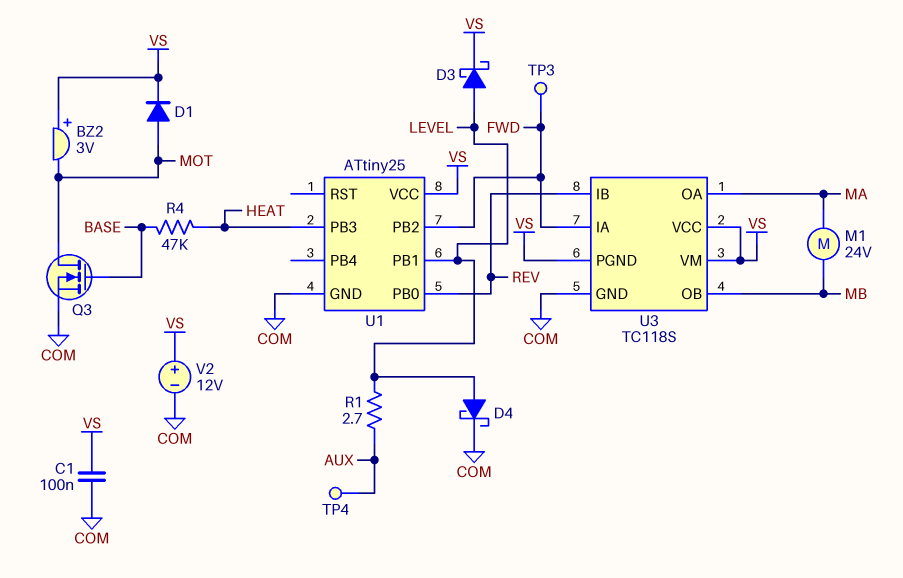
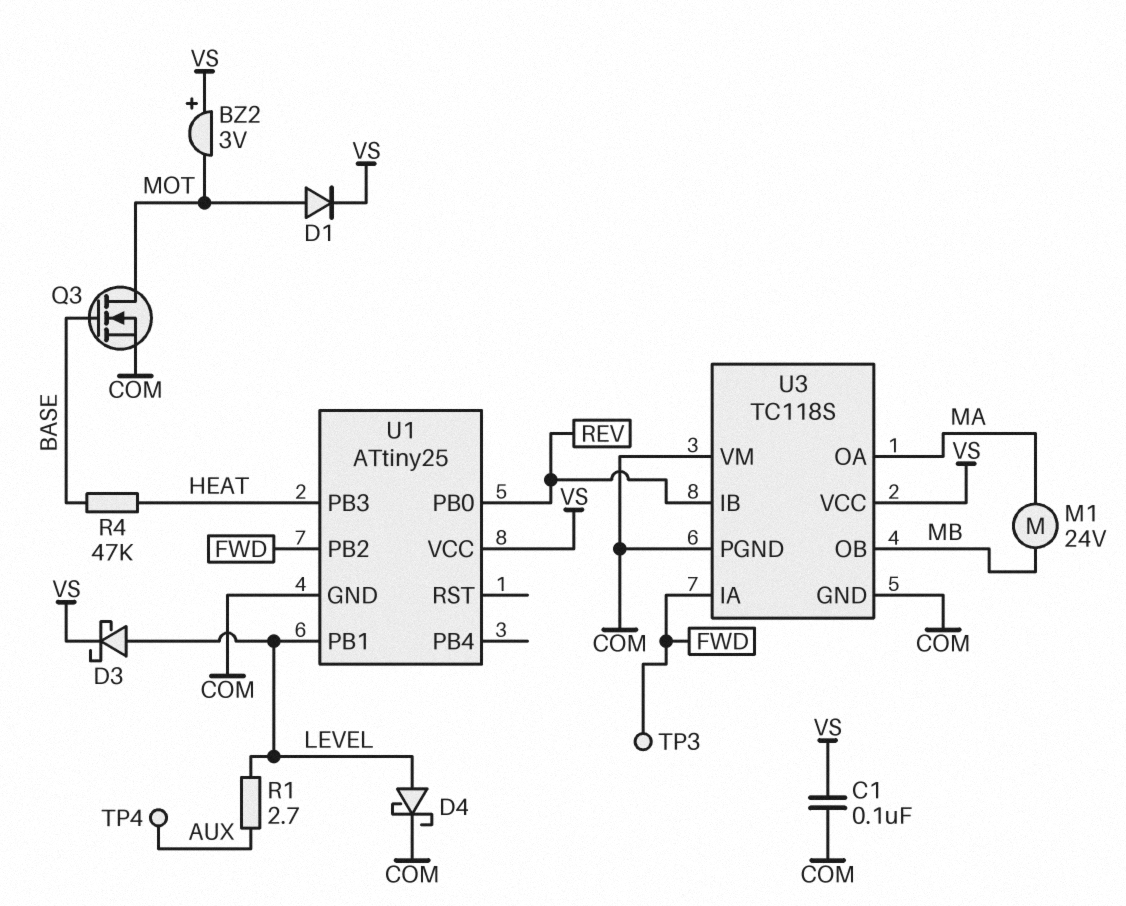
U3 pin PGND: VS -> COM
U3 pin VM: VS -> COM
V2: 12V (plus VS, minus COM) -> none

